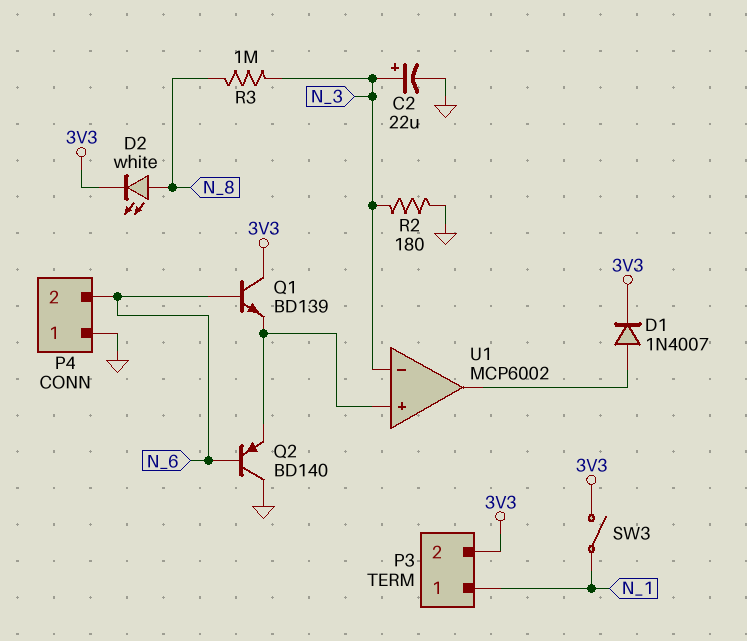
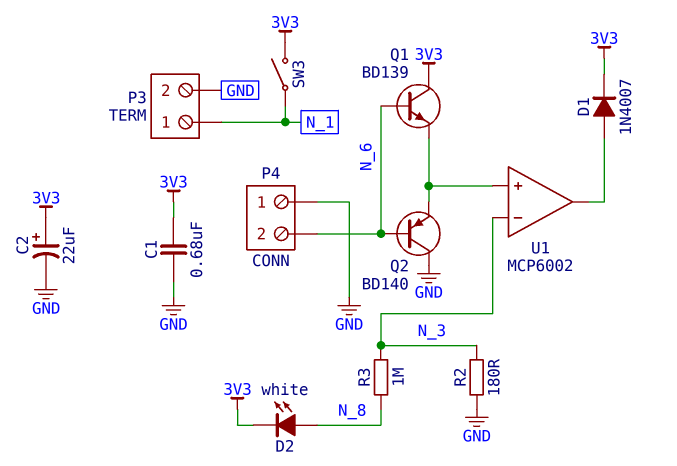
C1: none -> 680nF (3V3, GND)
C2: 22uF (plus N_3, minus GND) -> 22uF (plus 3V3, minus GND)
P3 pin 2: 3V3 -> GND

